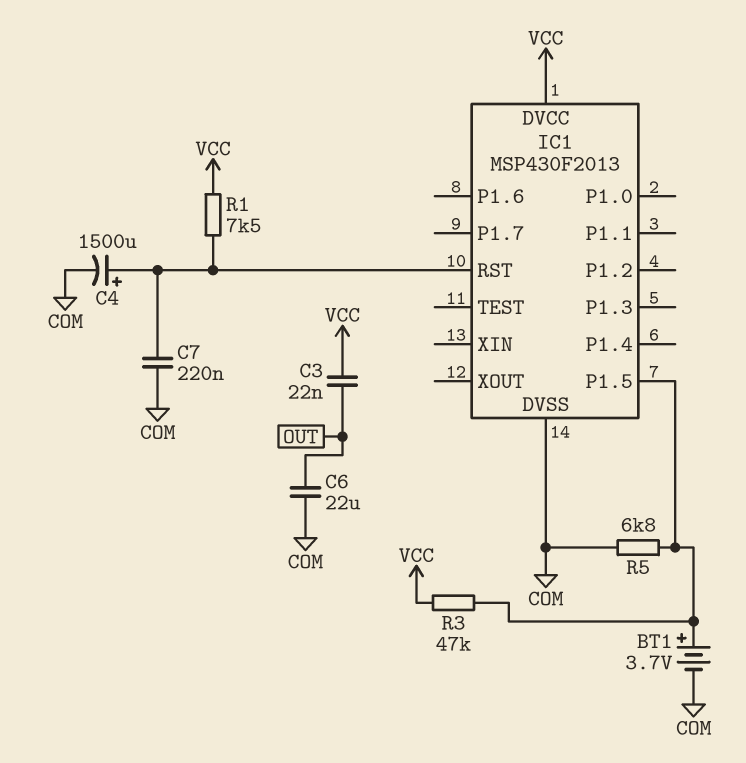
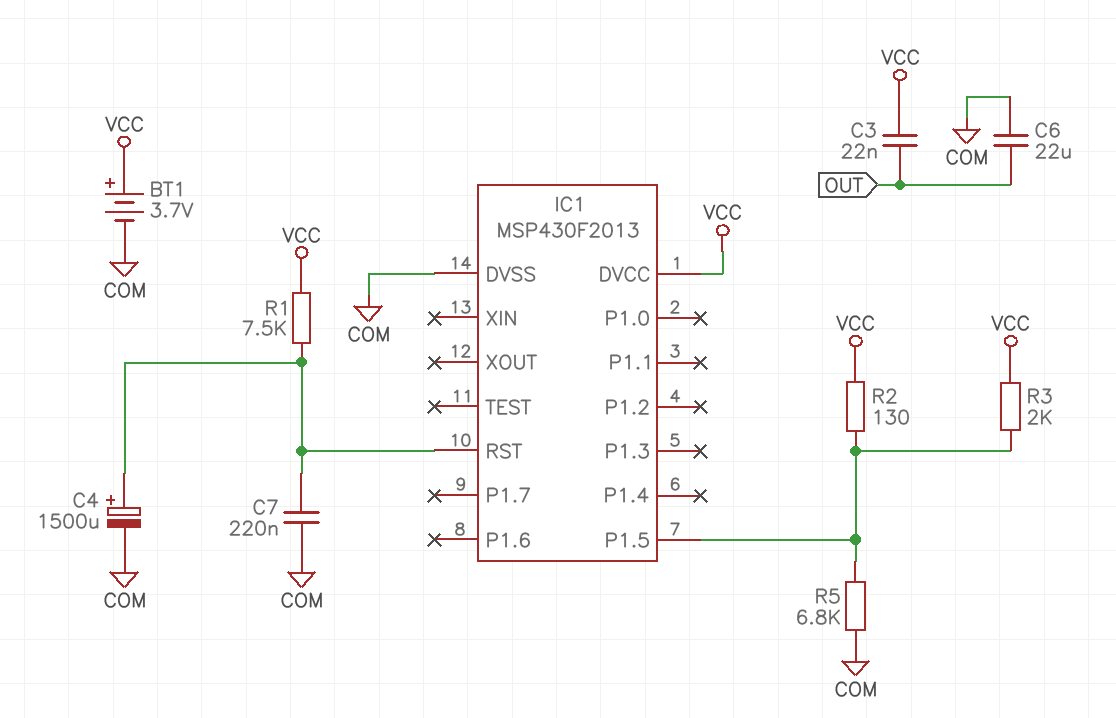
BT1: 3.7V (plus IC1/P1.5, minus COM) -> 3.7V (plus VCC, minus COM)
R2: none -> 130 (IC1/P1.5, VCC)
R3: 47k (IC1/P1.5, VCC) -> 2k (IC1/P1.5, VCC)

